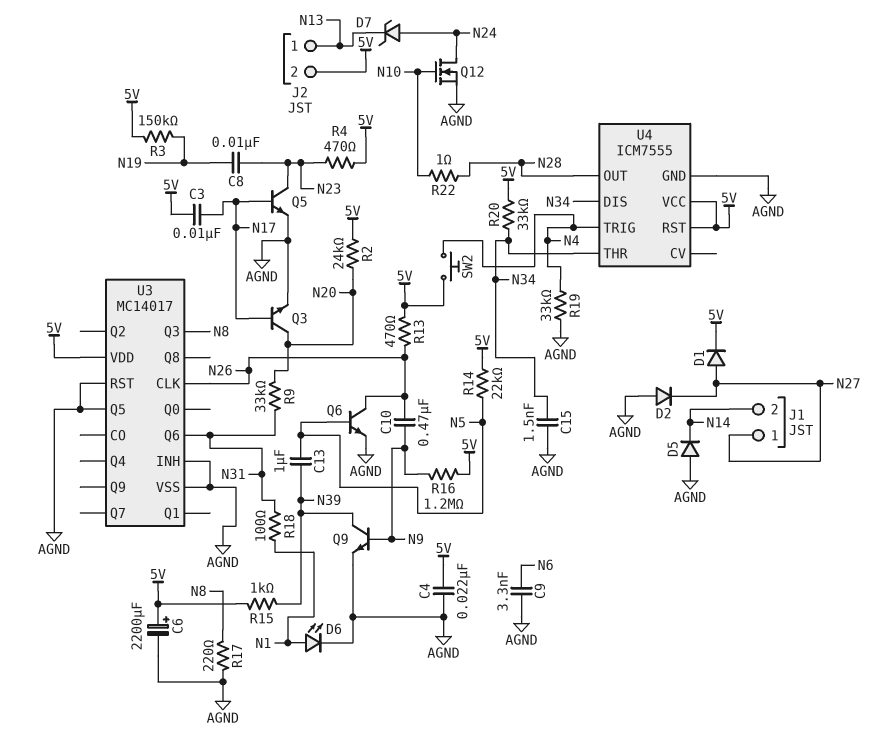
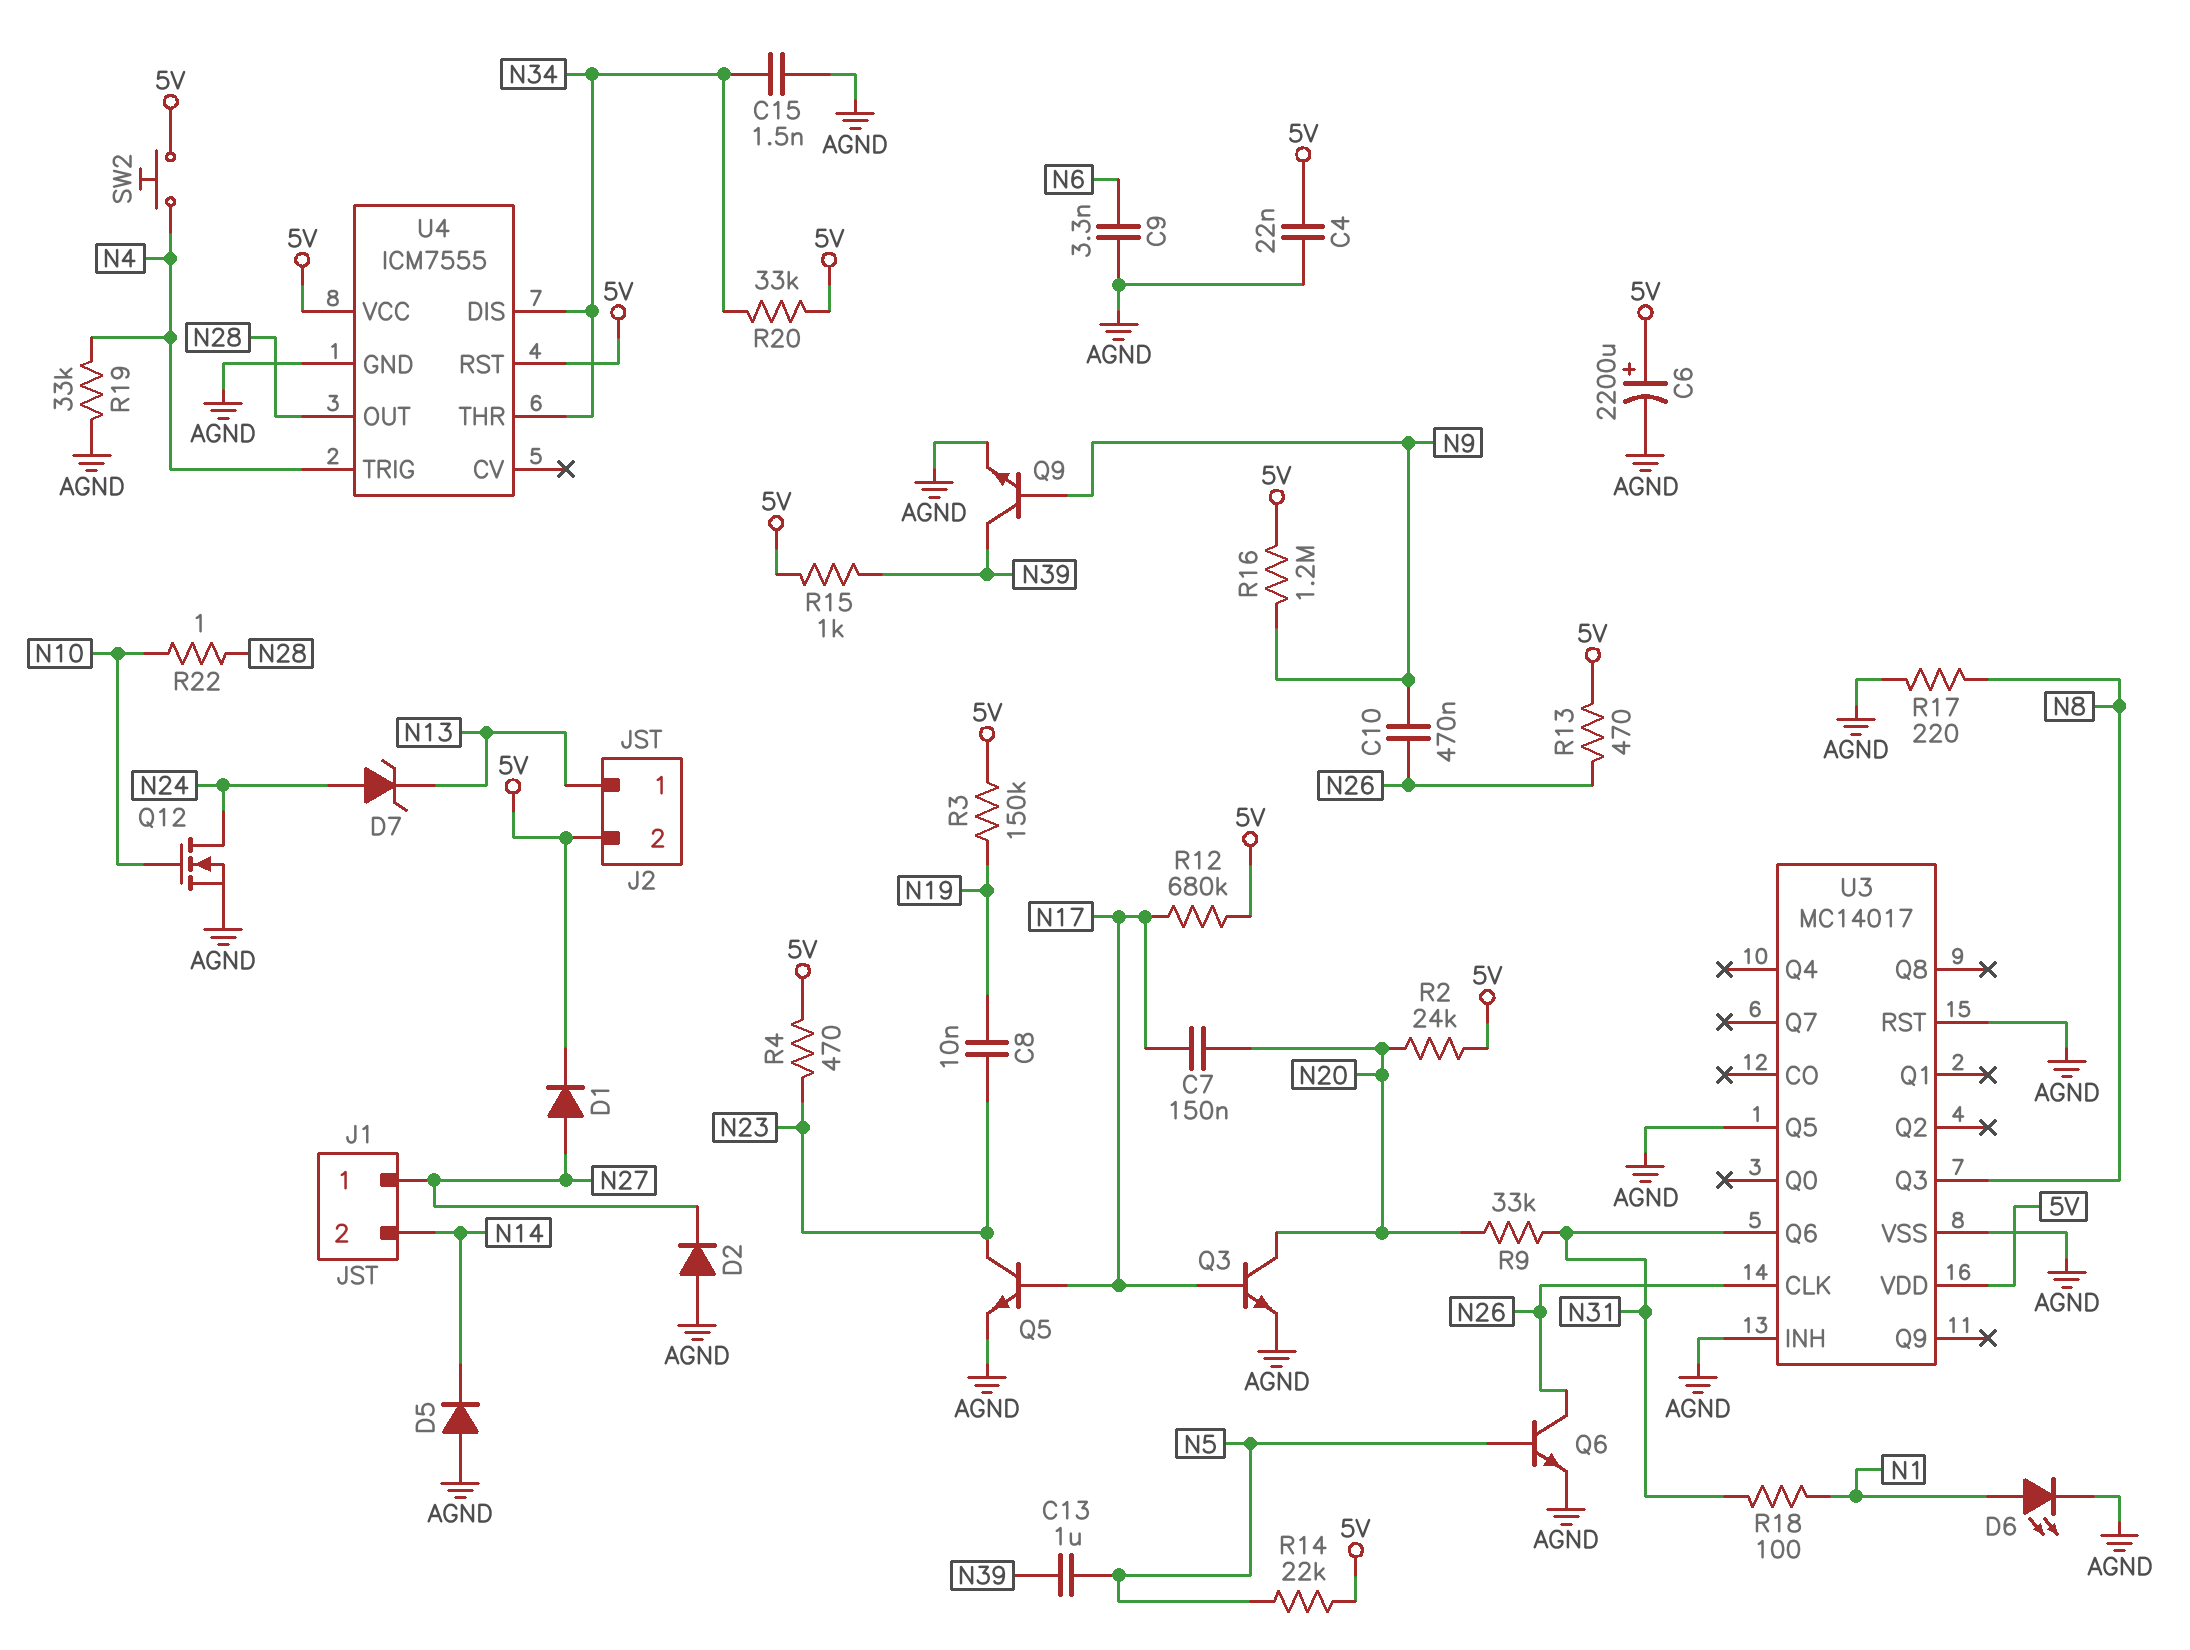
C3: 10nF (5V, N17) -> none
C7: none -> 150nF (N17, N20)
R12: none -> 680k (5V, N17)

